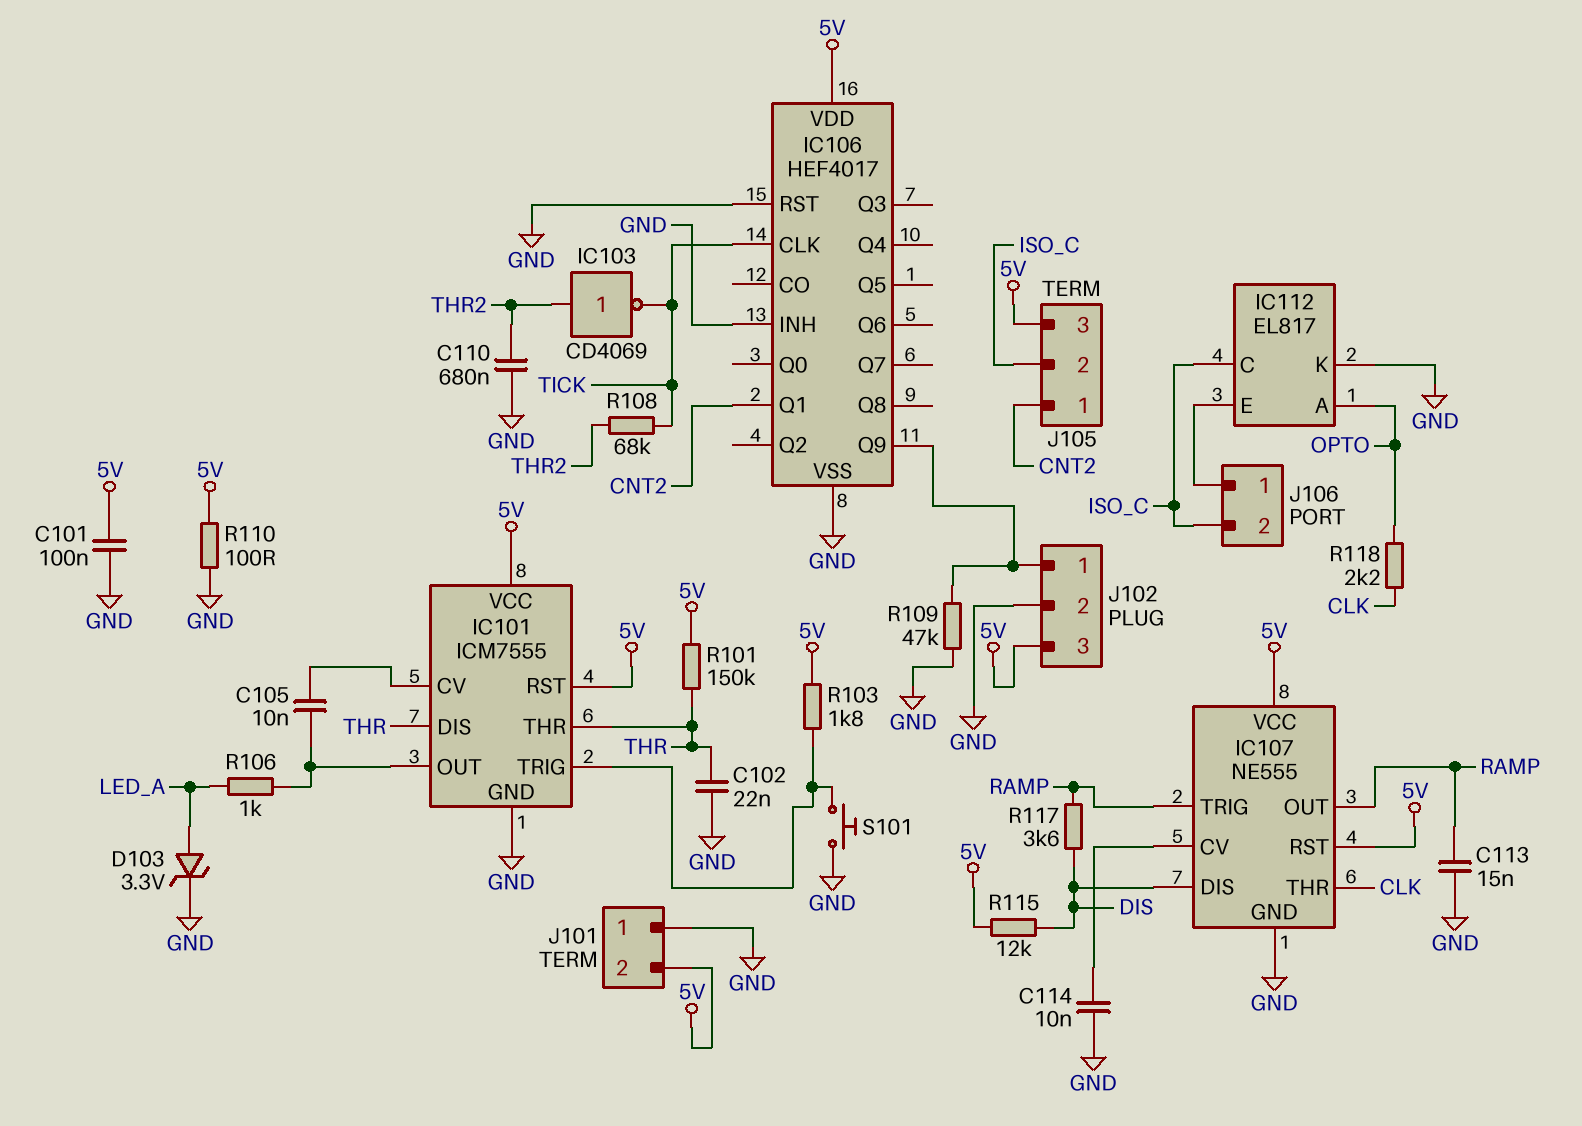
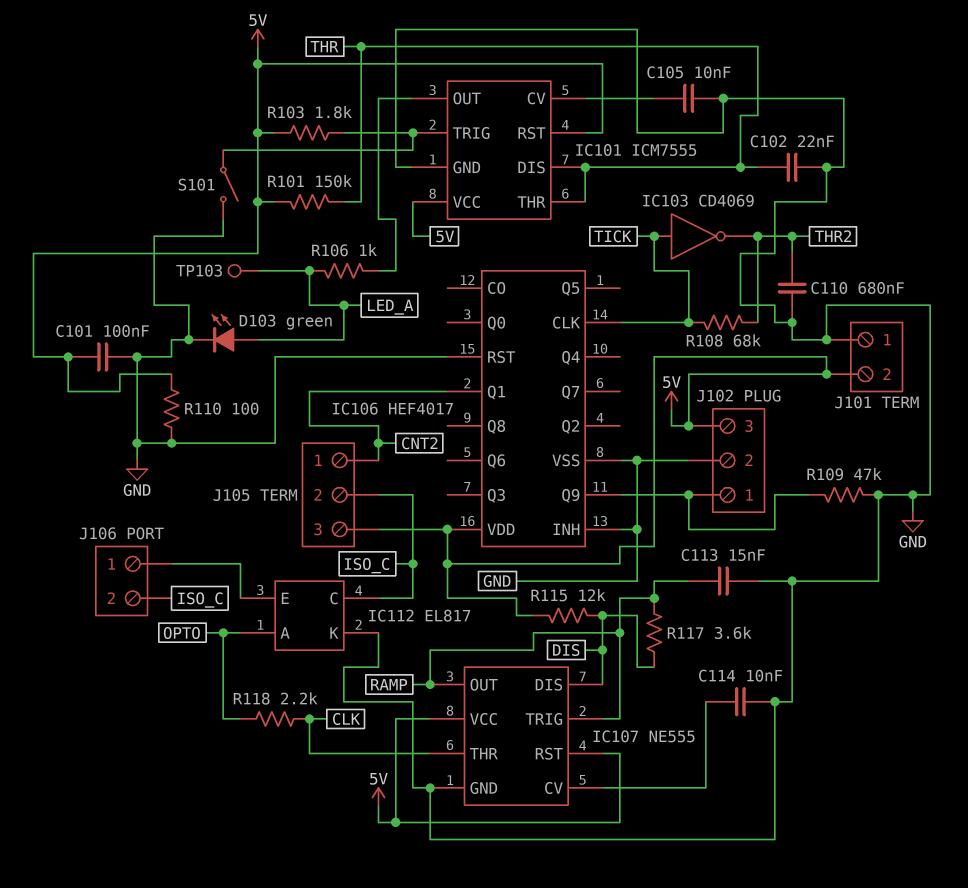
C105: 10nF (IC101/CV, IC101/OUT) -> 10nF (GND, IC101/CV)
D103: zener 3.3V (A LED_A, K GND) -> LED green (A LED_A, K GND)
IC103: NOT CD4069 (in THR2, out TICK) -> NOT CD4069 (in TICK, out THR2)
S101: button (GND, IC101/TRIG) -> switch (GND, IC101/TRIG)
TP103: none -> test point (LED_A)

